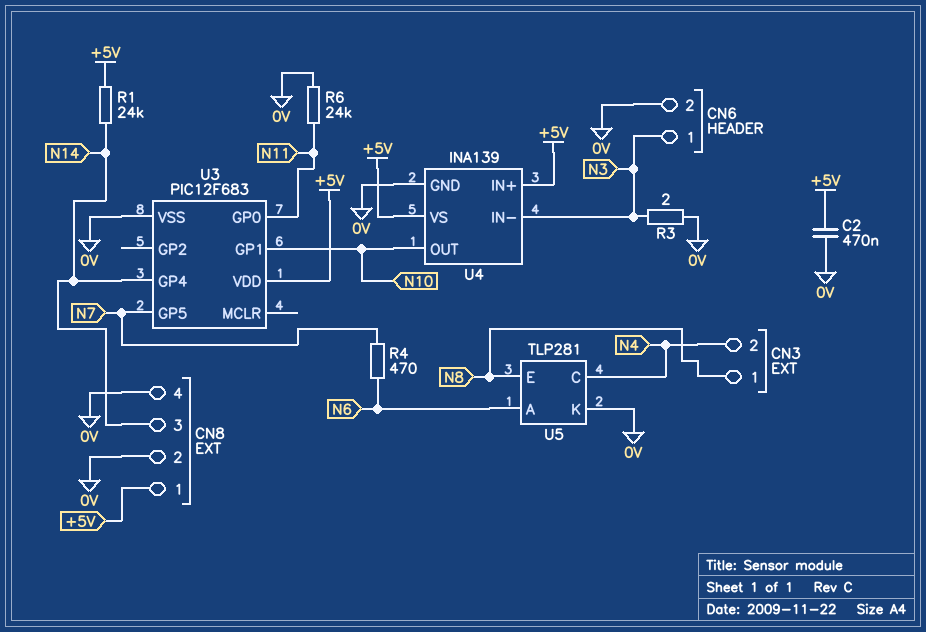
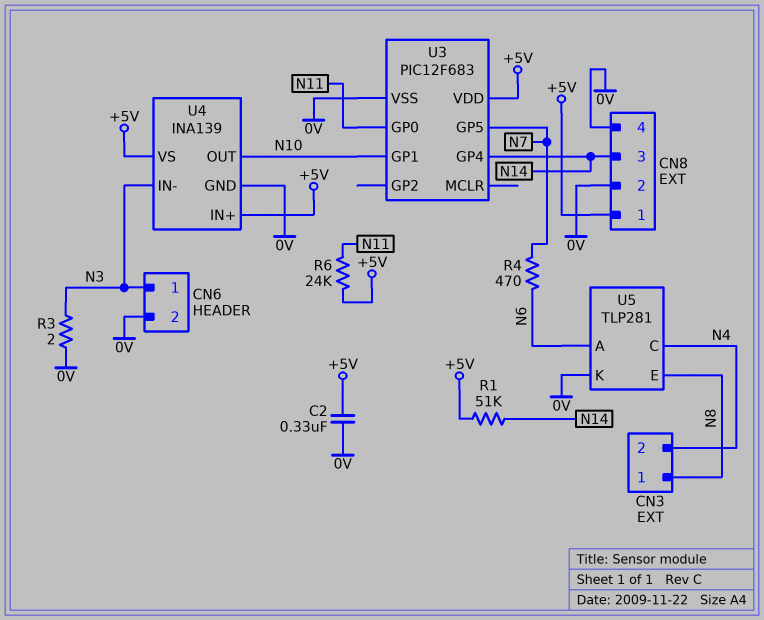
C2: 470nF (+5V, 0V) -> 330nF (+5V, 0V)
R1: 24k (+5V, N14) -> 51k (+5V, N14)
R6: 24k (0V, N11) -> 24k (+5V, N11)

